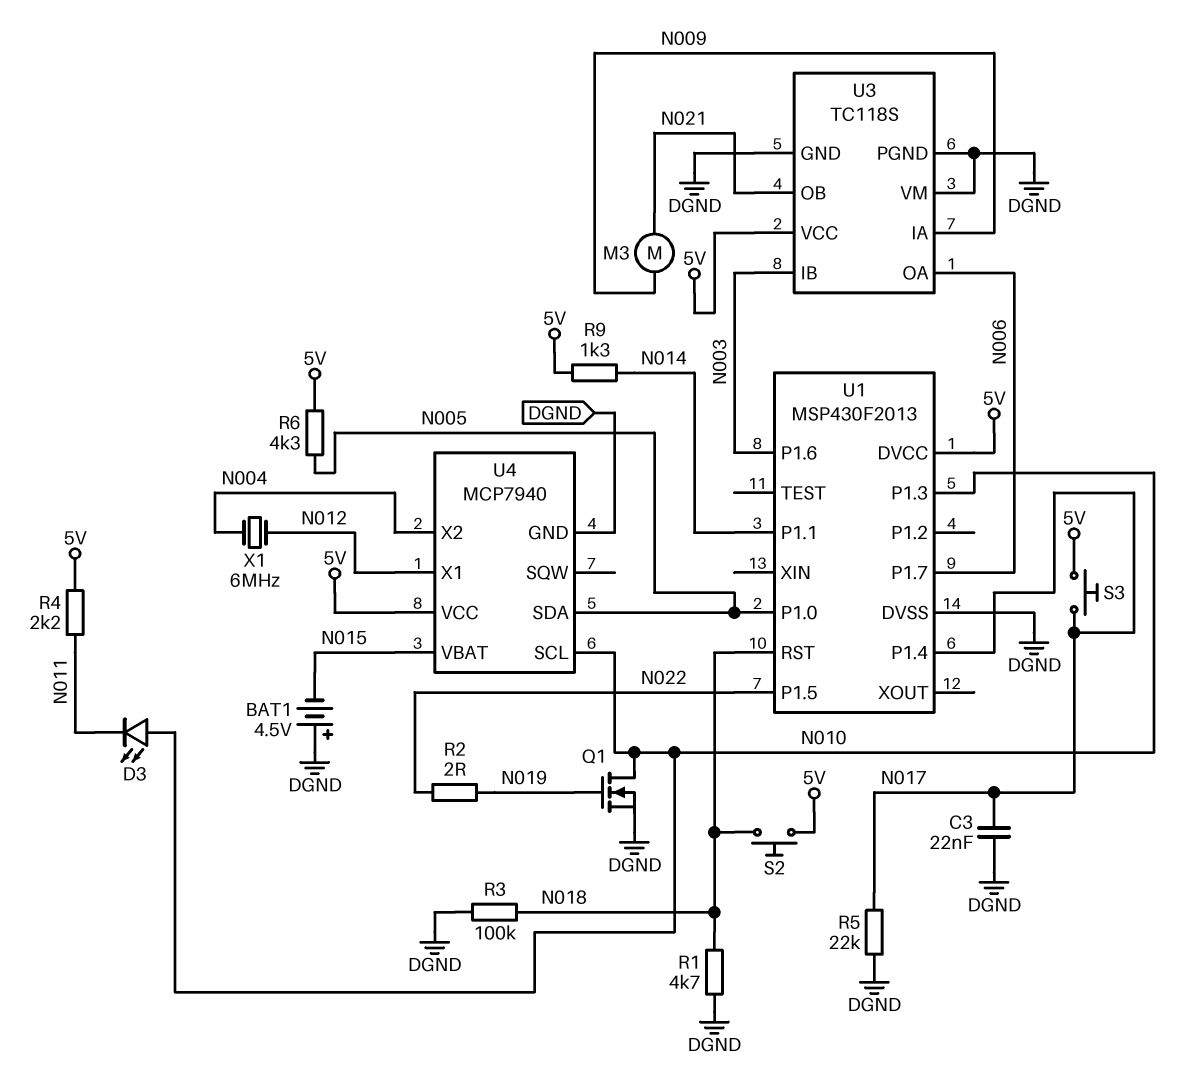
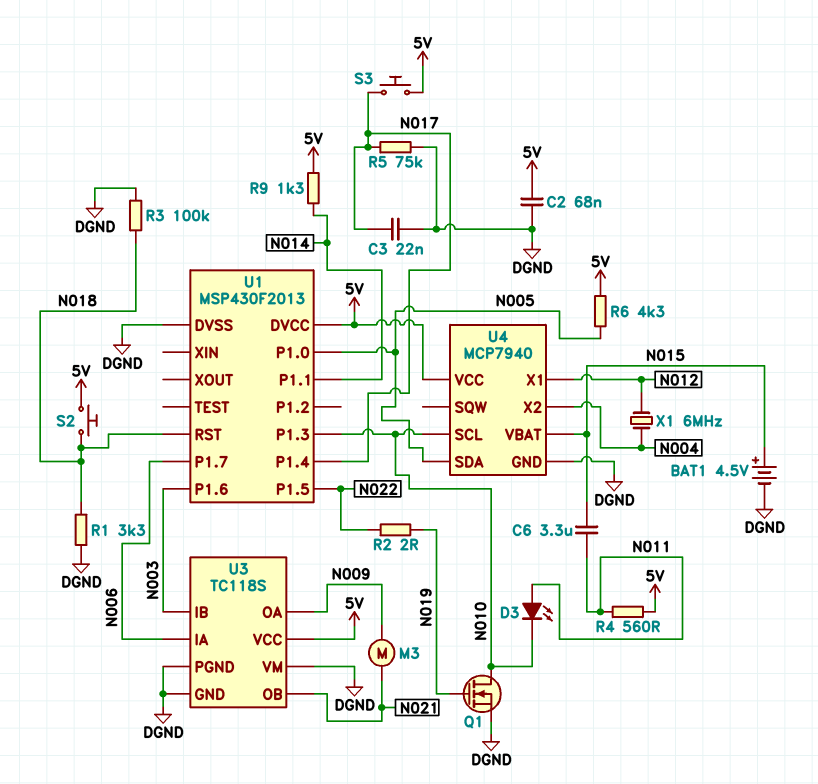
BAT1: 4.5V (plus DGND, minus N015) -> 4.5V (plus N015, minus DGND)
C2: none -> 68nF (5V, DGND)
C6: none -> 3.3uF (N011, N015)
D3: LED (A N010, K N011) -> LED (A N011, K N010)
R1: 4.7k (DGND, N018) -> 3.3k (DGND, N018)
R4: 2.2k (5V, N011) -> 560 (5V, N011)
R5: 22k (DGND, N017) -> 75k (DGND, N017)
U3 pin IA: N009 -> N006
U3 pin OA: N006 -> N009

